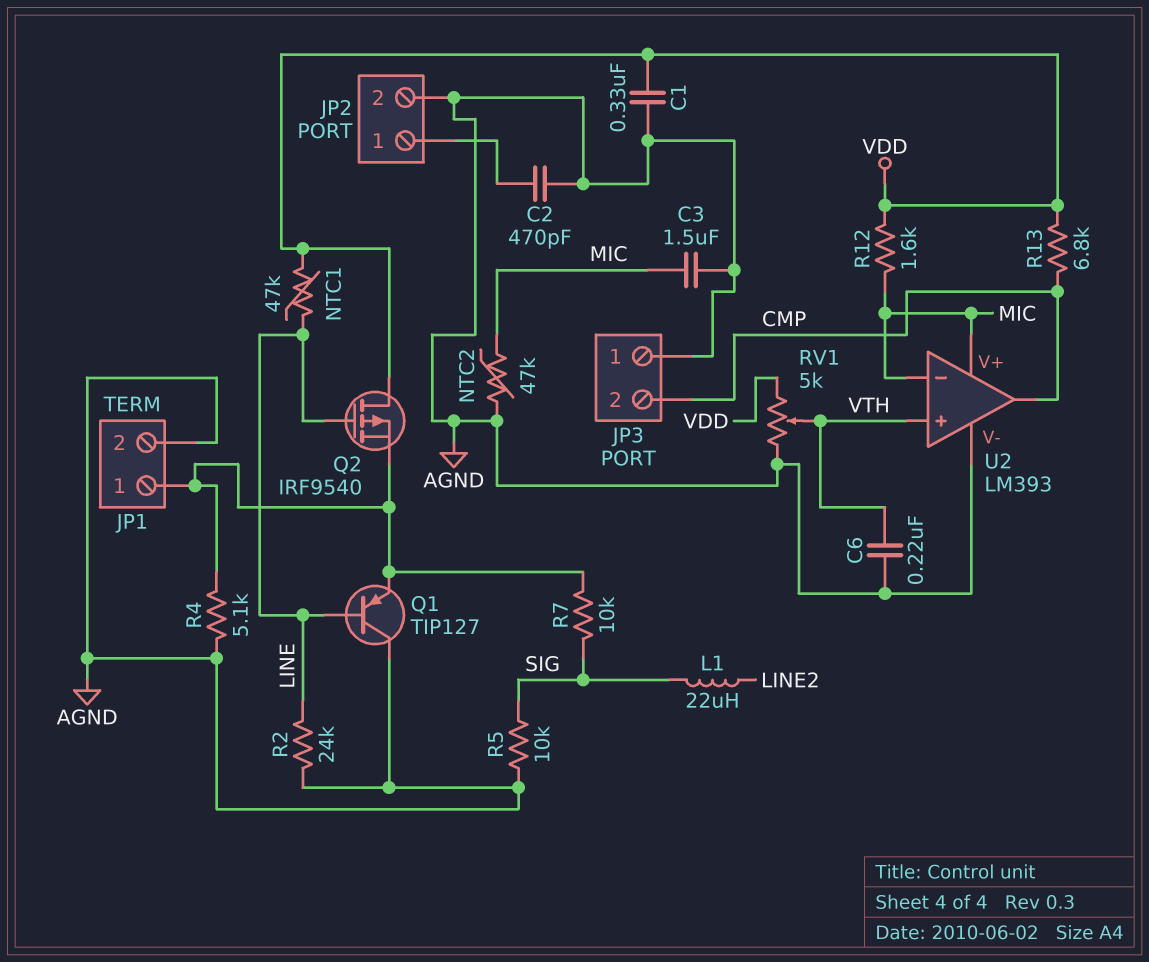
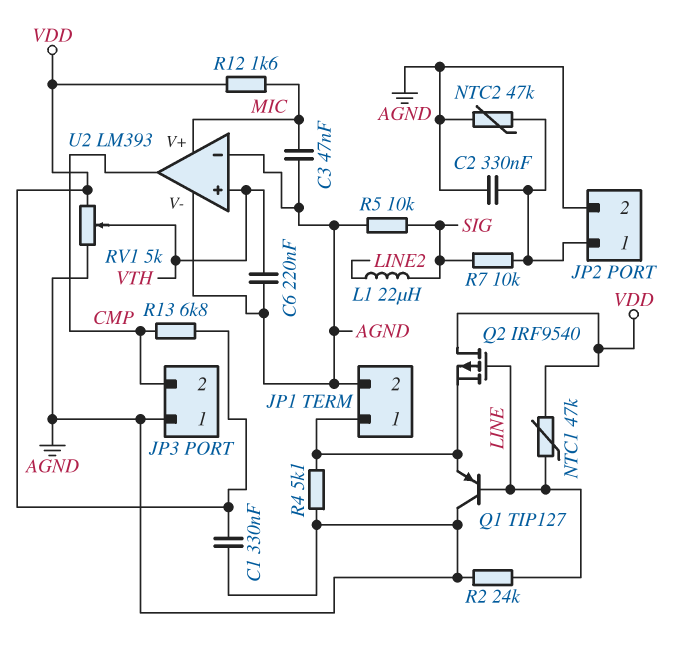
C2: 470pF (AGND, JP2/1) -> 330nF (AGND, JP2/1)
C3: 1.5uF (AGND, MIC) -> 47nF (AGND, MIC)
NTC2: 47k (AGND, MIC) -> 47k (AGND, JP2/1)
R7: 10k (JP1/1, SIG) -> 10k (JP2/1, SIG)
U2 pin in-: MIC -> AGND

